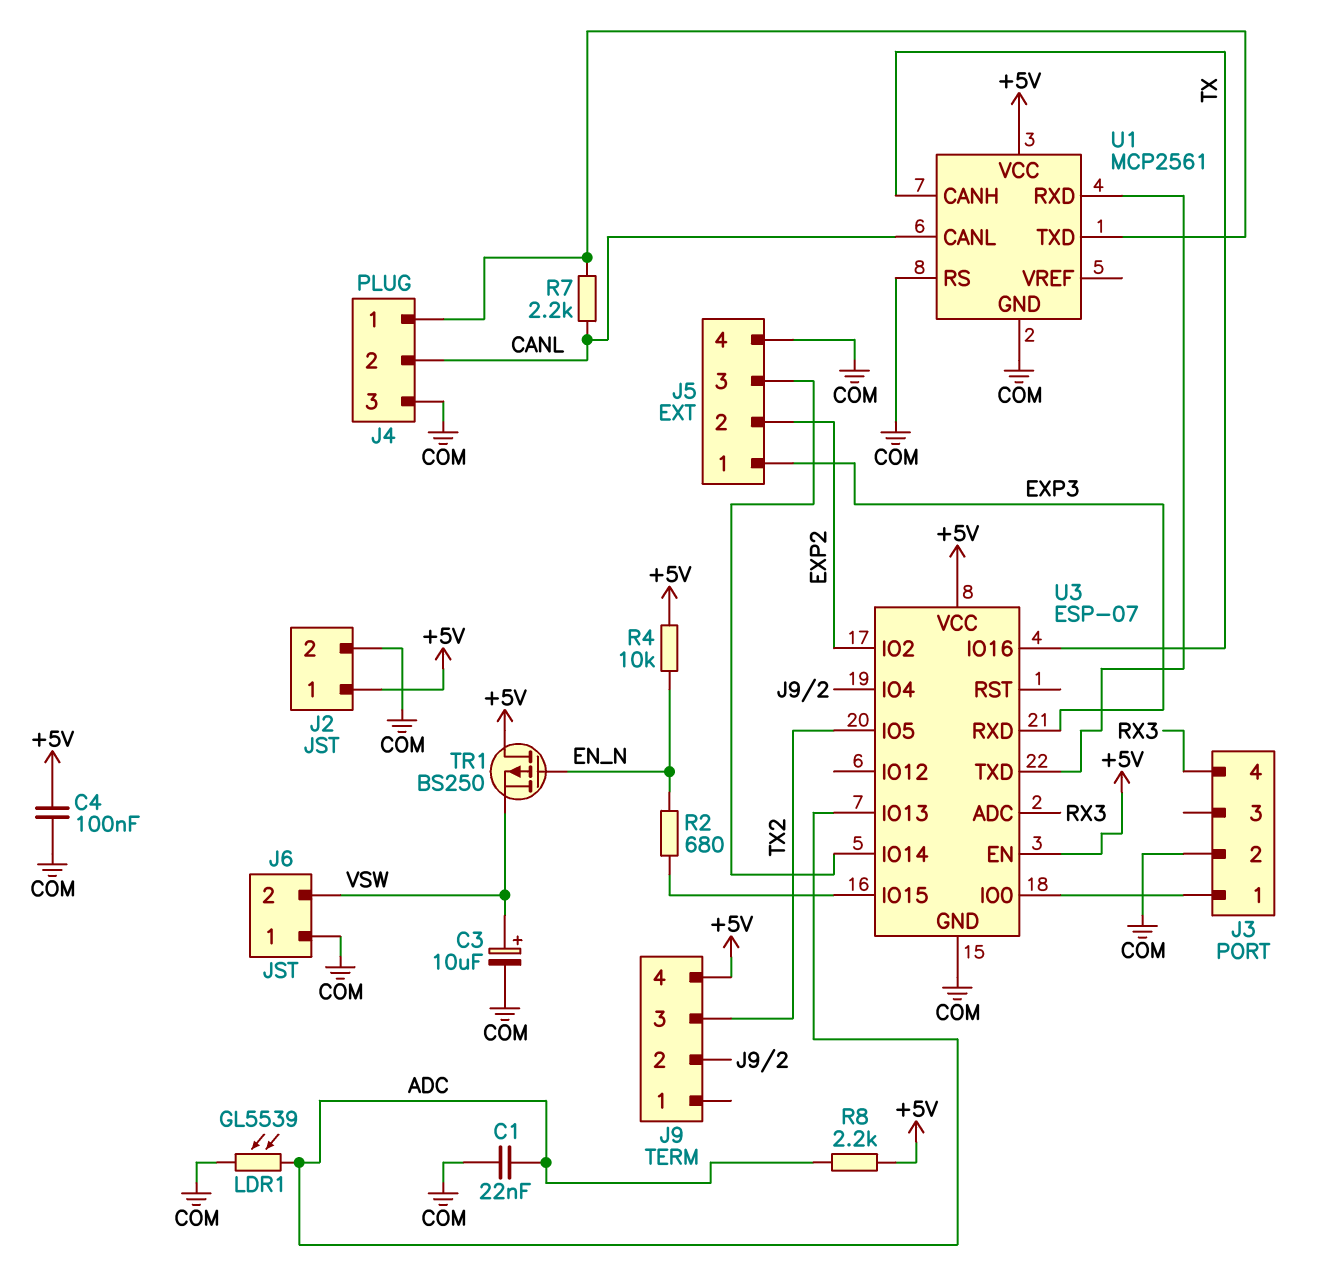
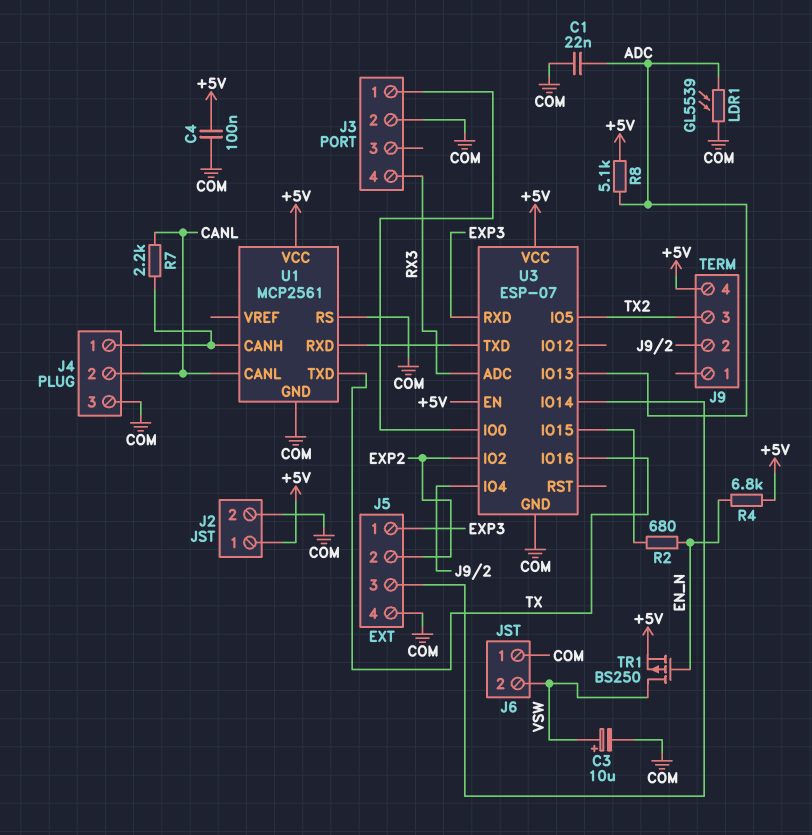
R4: 10k (+5V, EN_N) -> 6.8k (+5V, EN_N)
R8: 2.2k (+5V, ADC) -> 5.1k (+5V, ADC)
TR1: PMOS BS250 (G EN_N, D +5V, S VSW) -> PMOS BS250 (G EN_N, D VSW, S +5V)
U1 pin CANH: TX -> J4/1
U1 pin TXD: J4/1 -> TX

